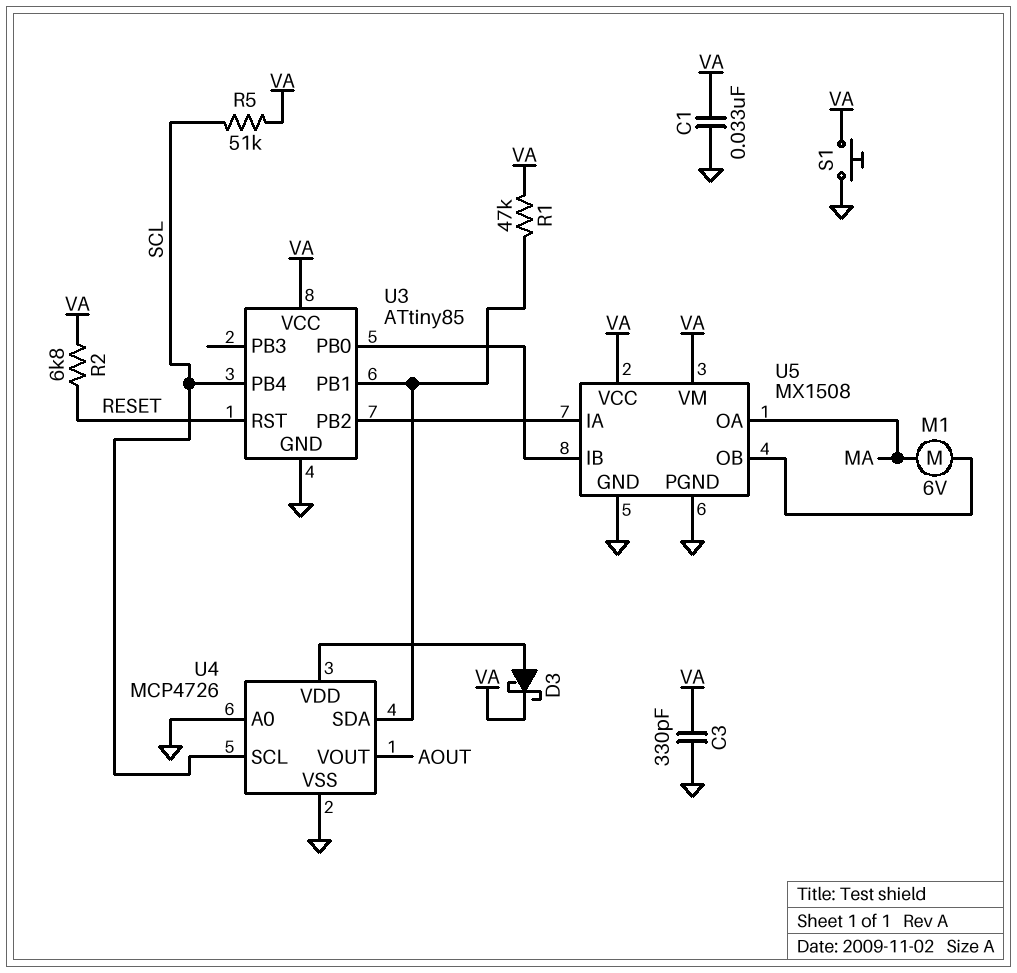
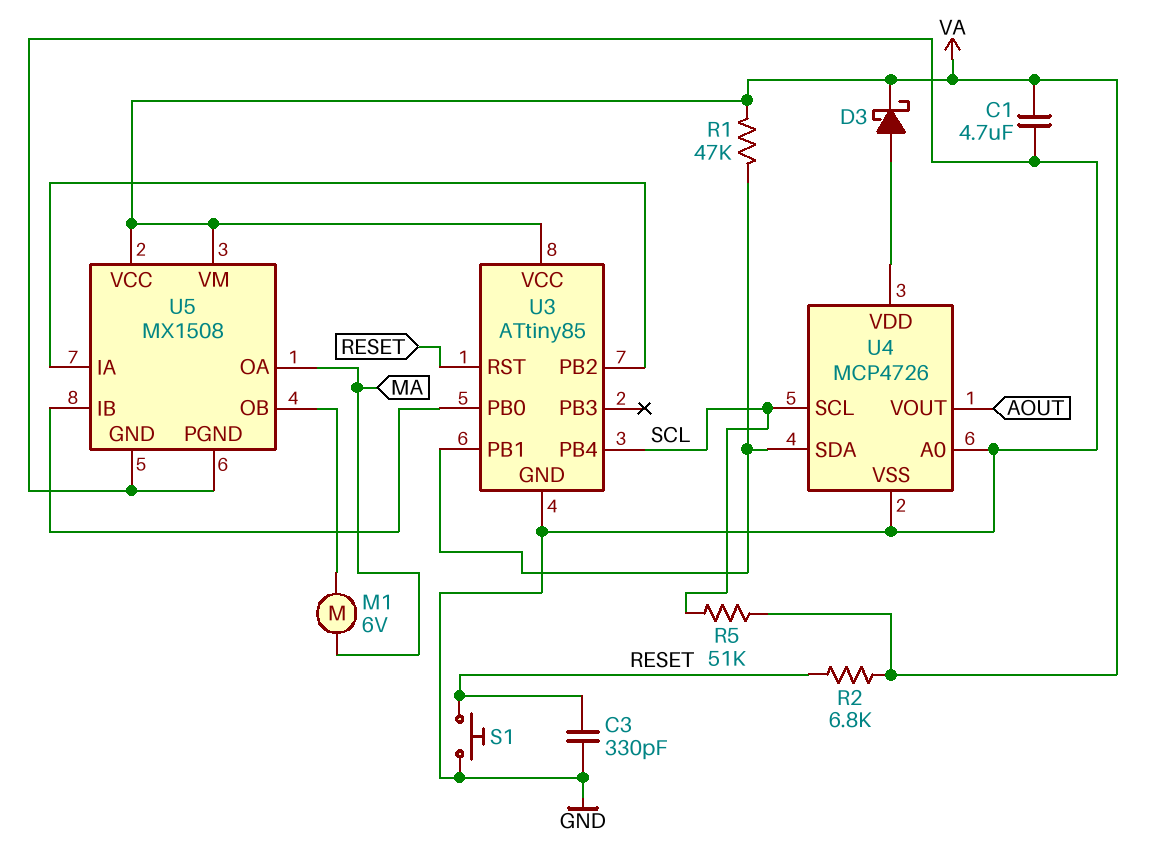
C1: 33nF (GND, VA) -> 4.7uF (GND, VA)
C3: 330pF (GND, VA) -> 330pF (GND, RESET)
S1: button (GND, VA) -> button (GND, RESET)

